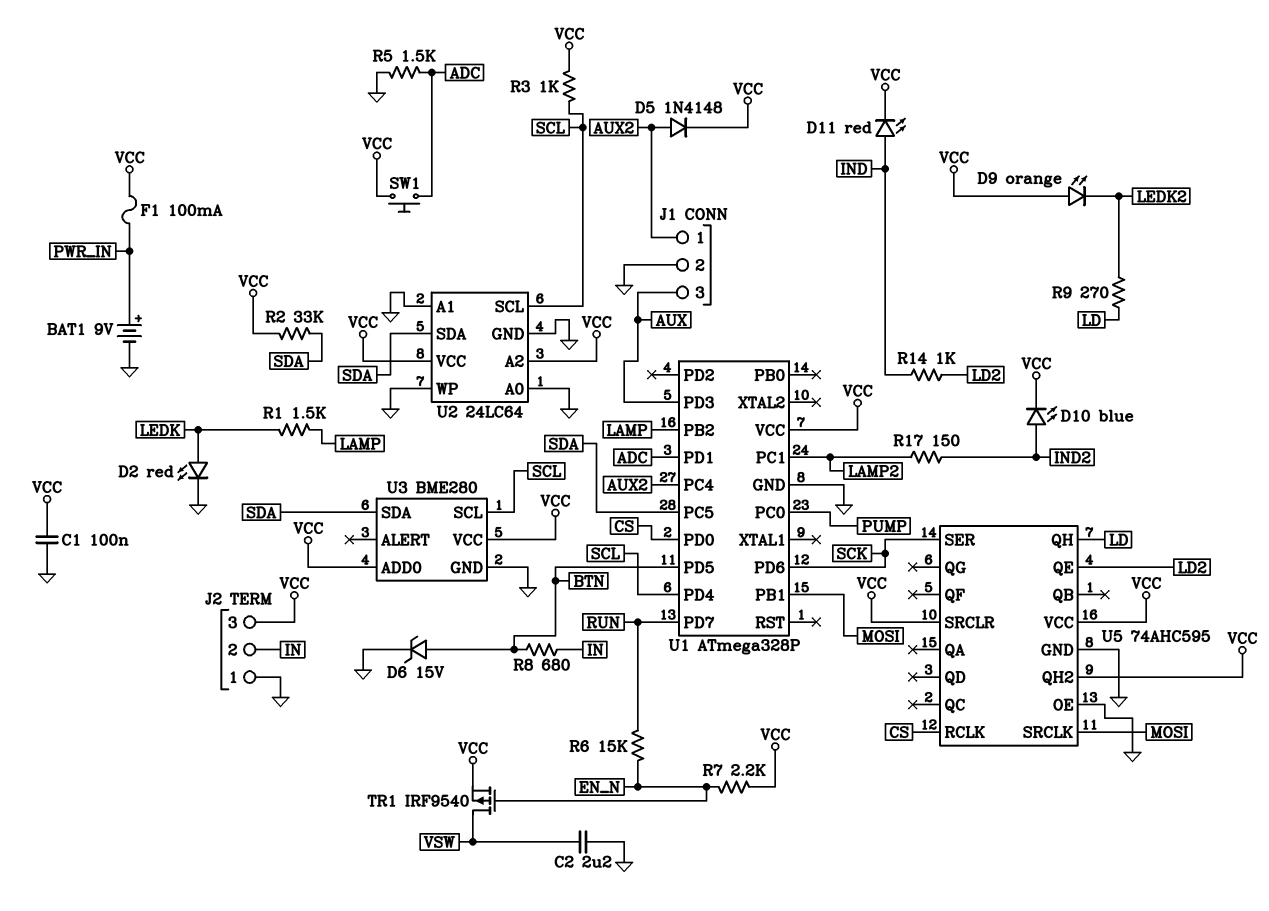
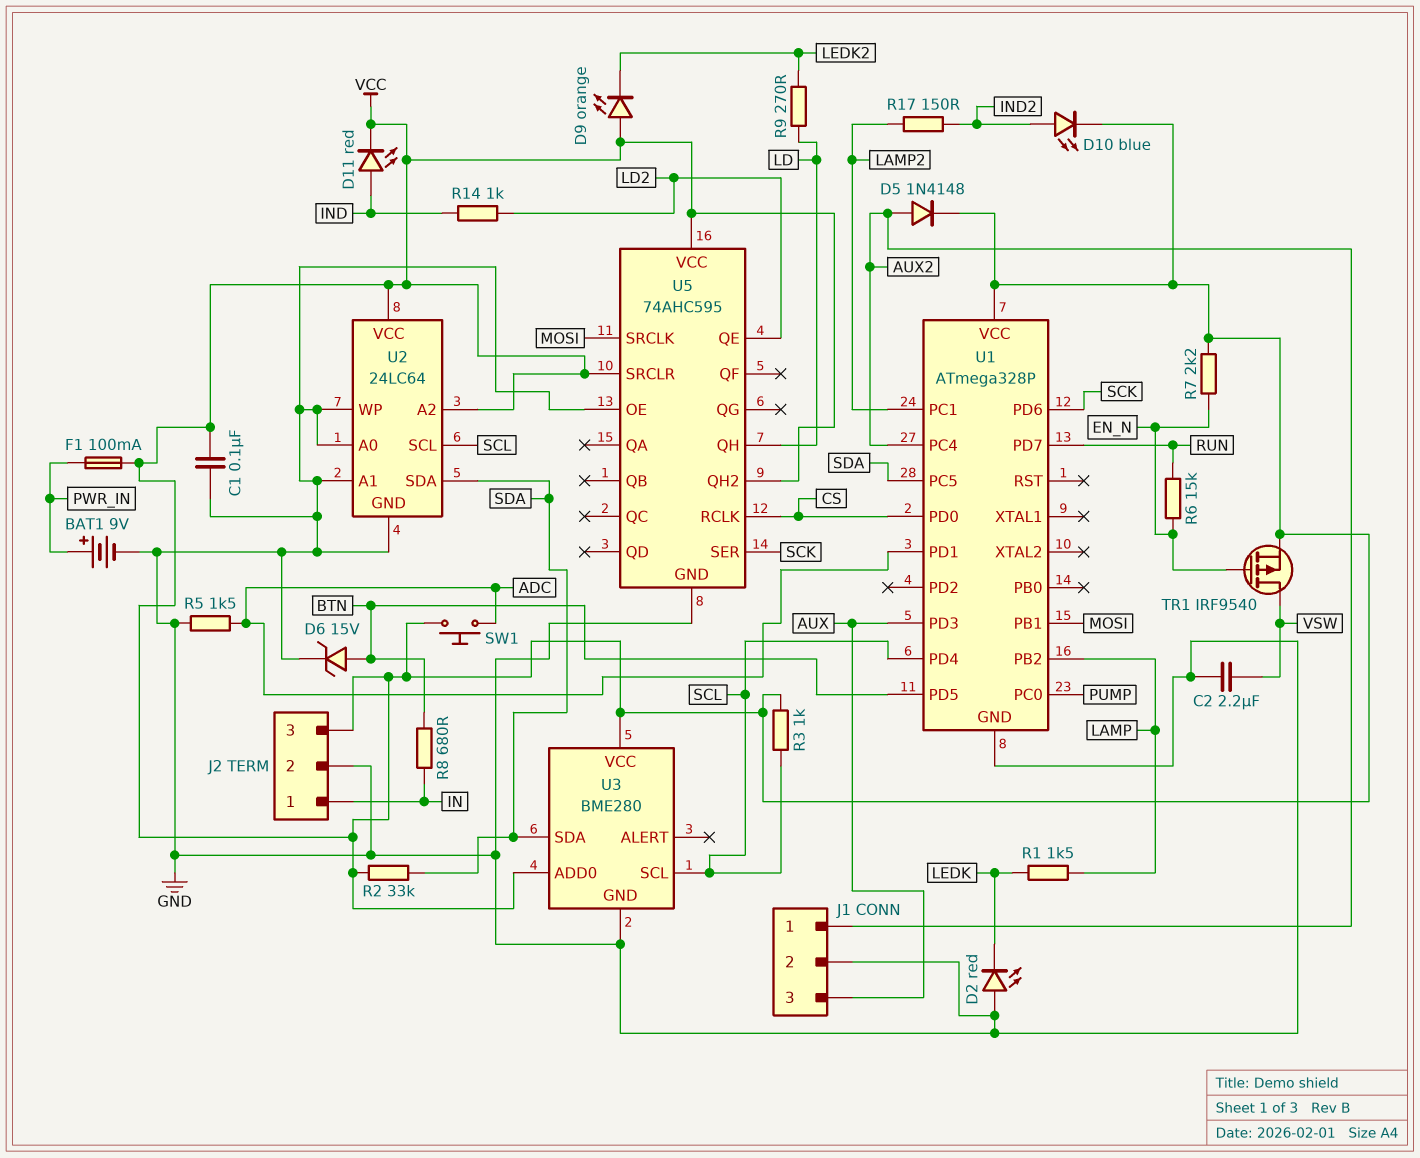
D2: LED red (A LEDK, K GND) -> LED red (A GND, K LEDK)
J2 pin 1: GND -> IN
J2 pin 2: IN -> GND

